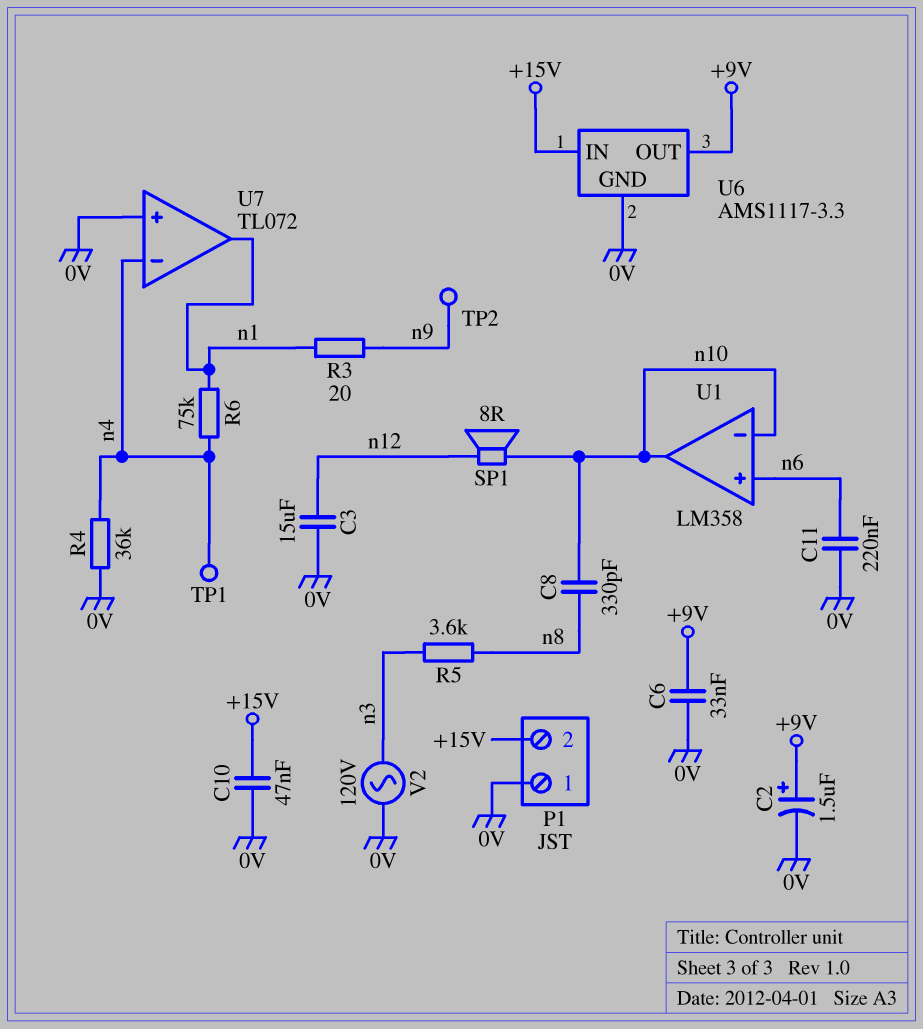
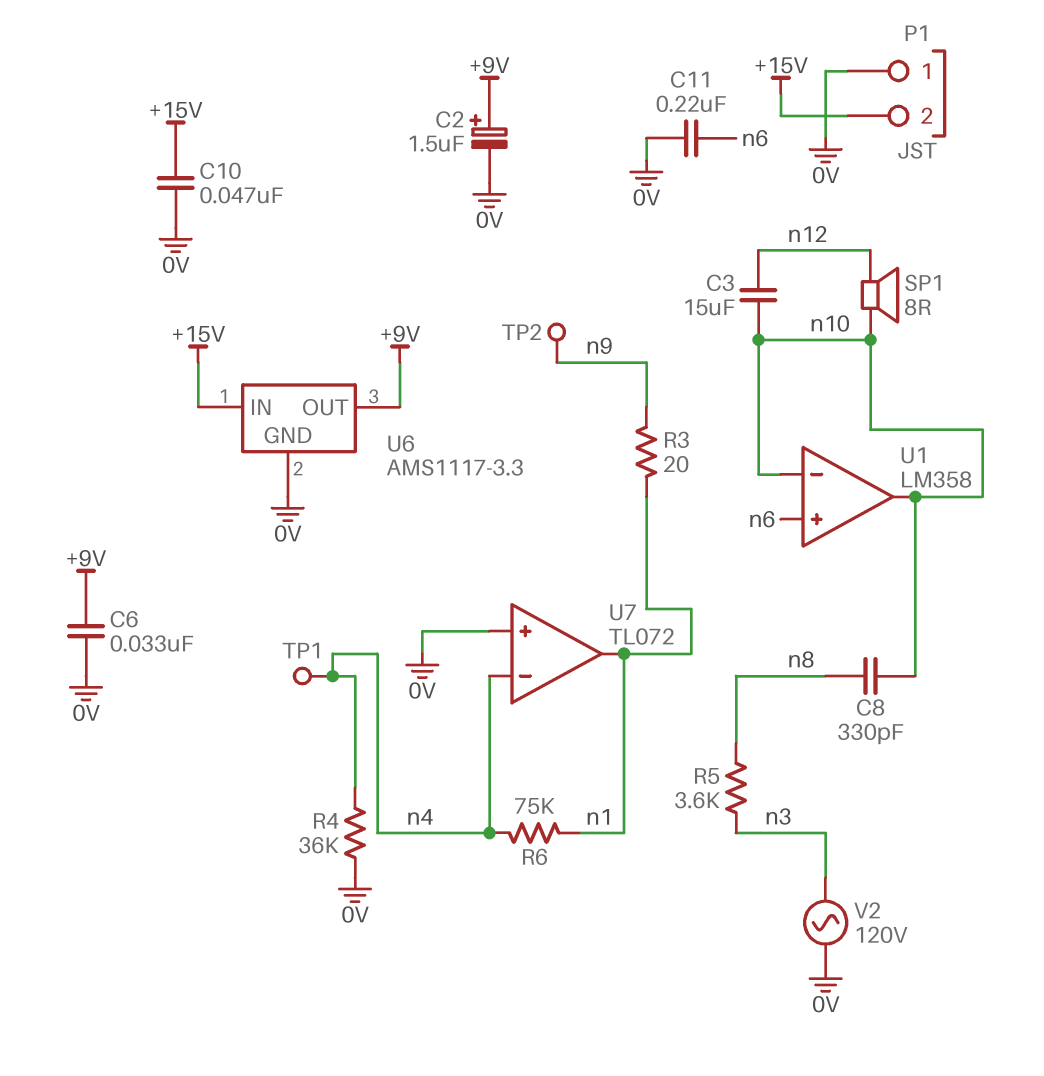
C3: 15uF (0V, n12) -> 15uF (n10, n12)

